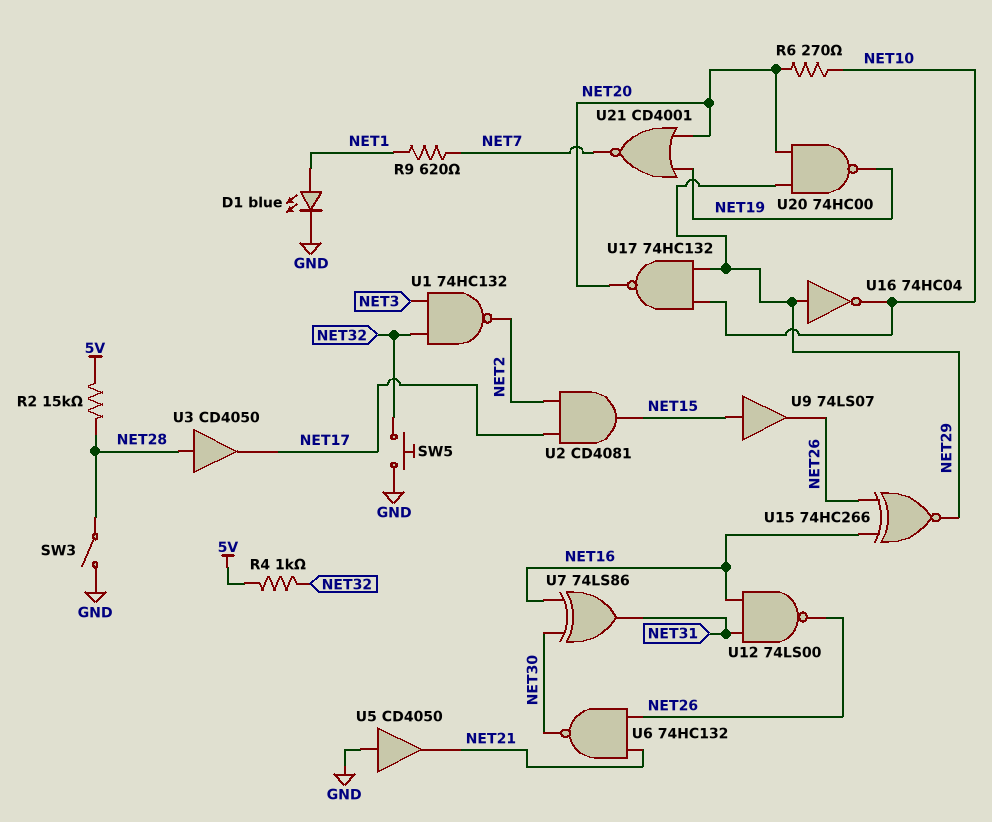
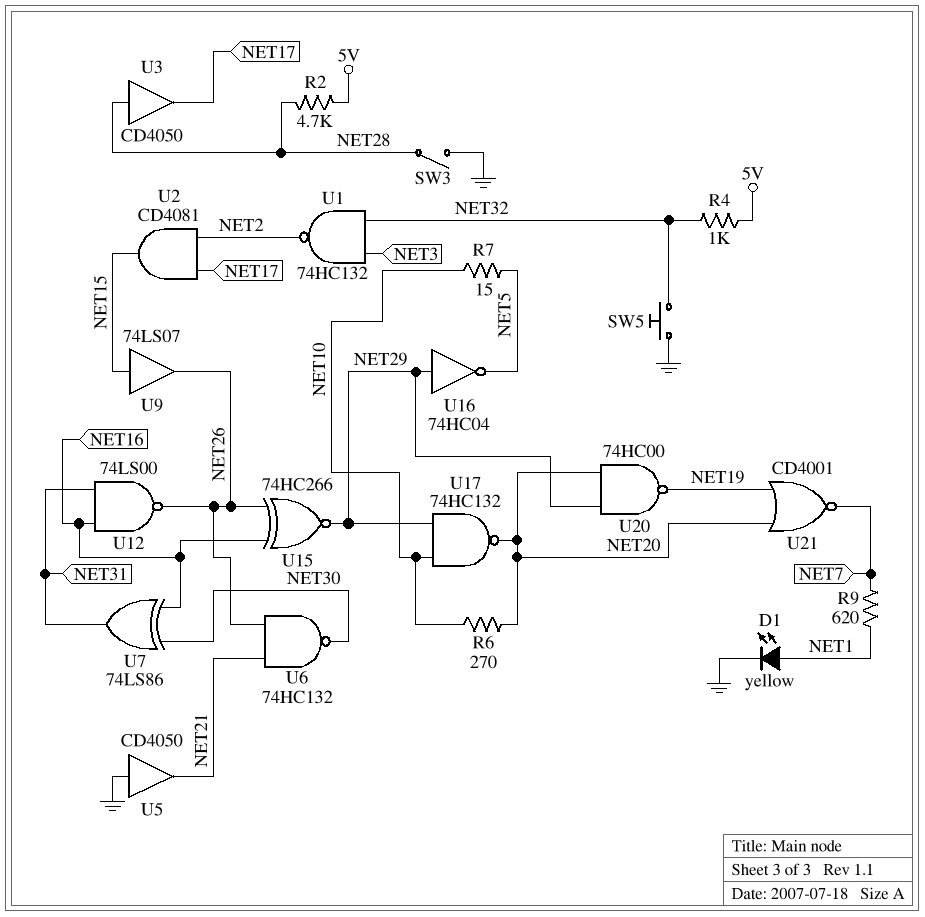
D1: LED blue (A NET1, K GND) -> LED yellow (A NET1, K GND)
R2: 15k (5V, NET28) -> 4.7k (5V, NET28)
R7: none -> 15 (NET5, NET10)
U16: NOT 74HC04 (in NET29, out NET10) -> NOT 74HC04 (in NET29, out NET5)

